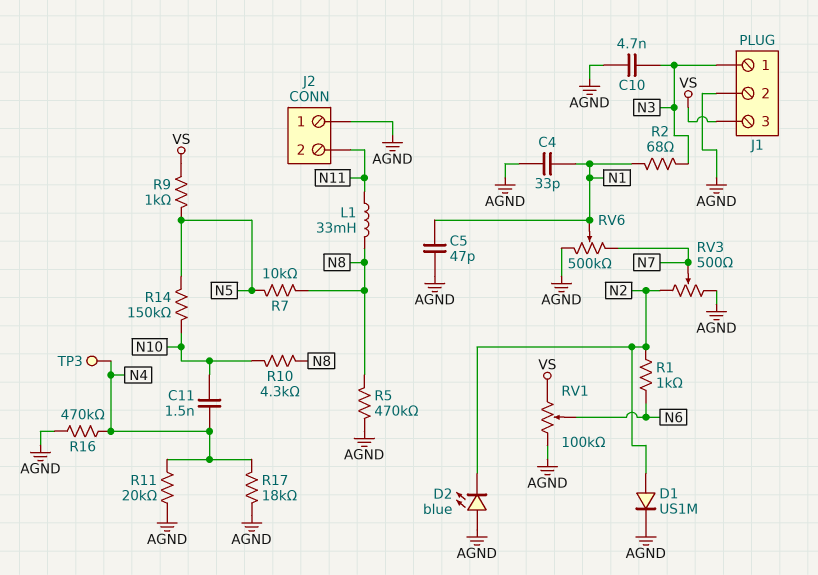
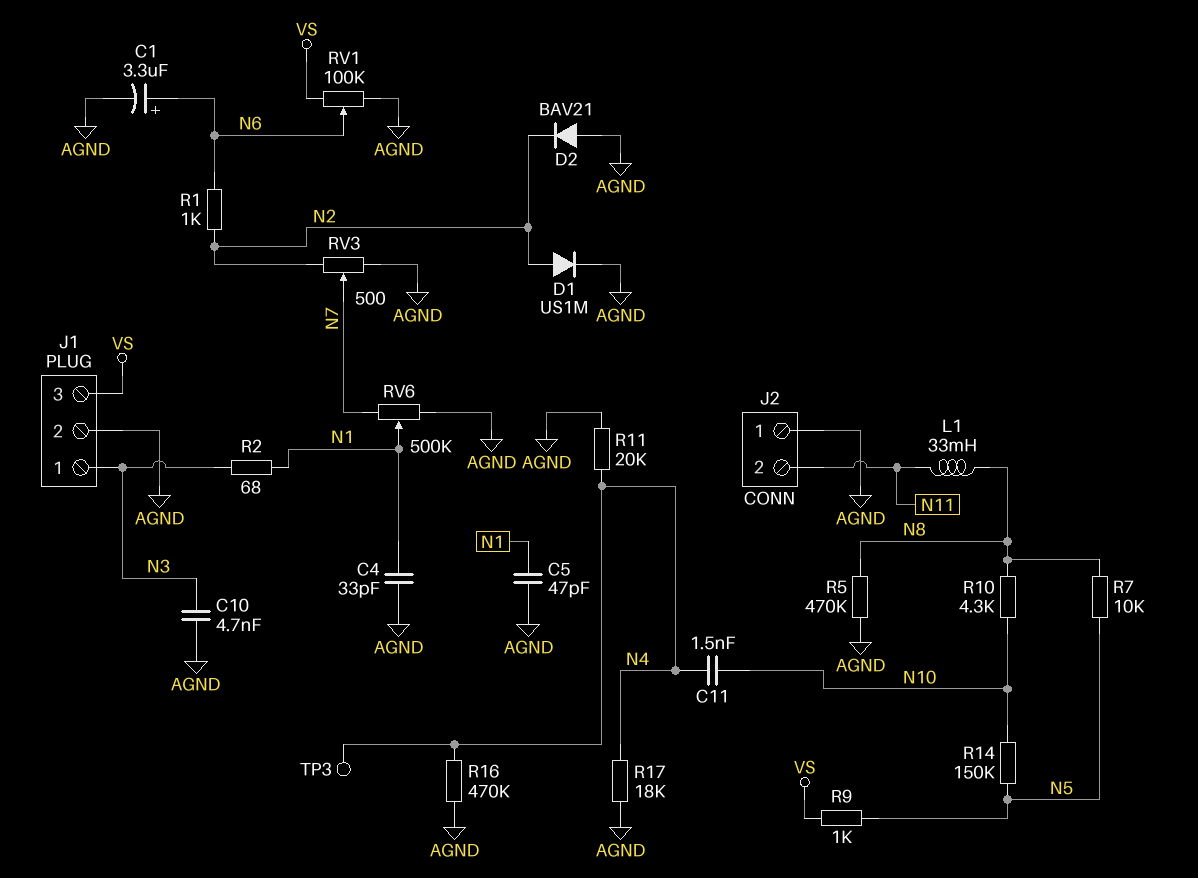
C1: none -> 3.3uF (plus N6, minus AGND)
D2: LED blue (A AGND, K N2) -> diode BAV21 (A AGND, K N2)

